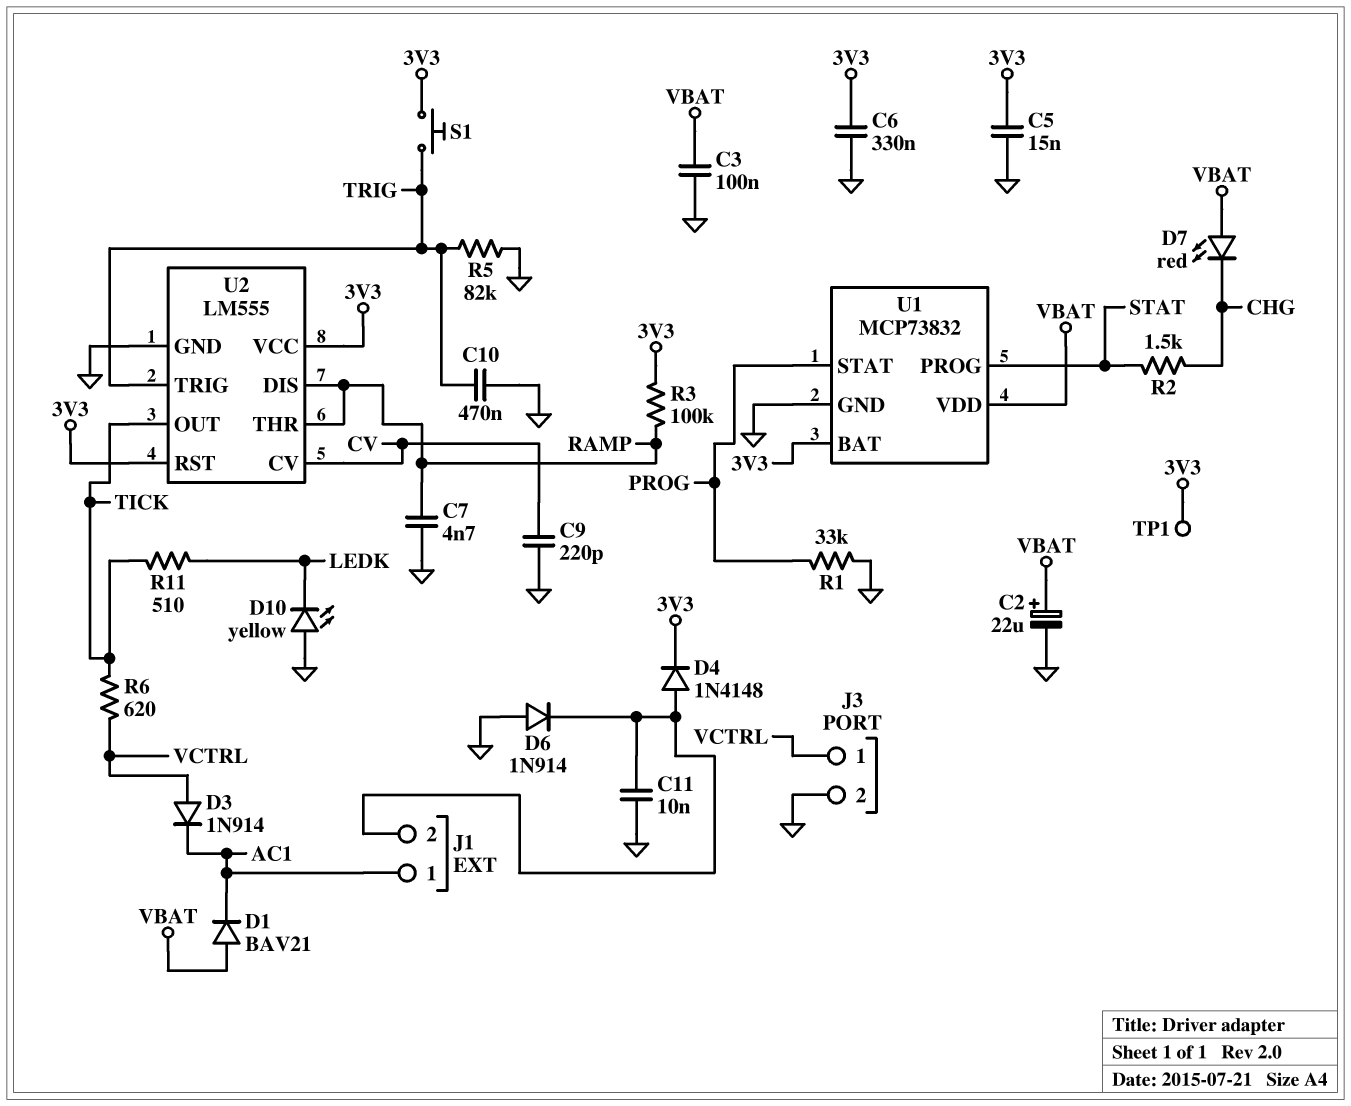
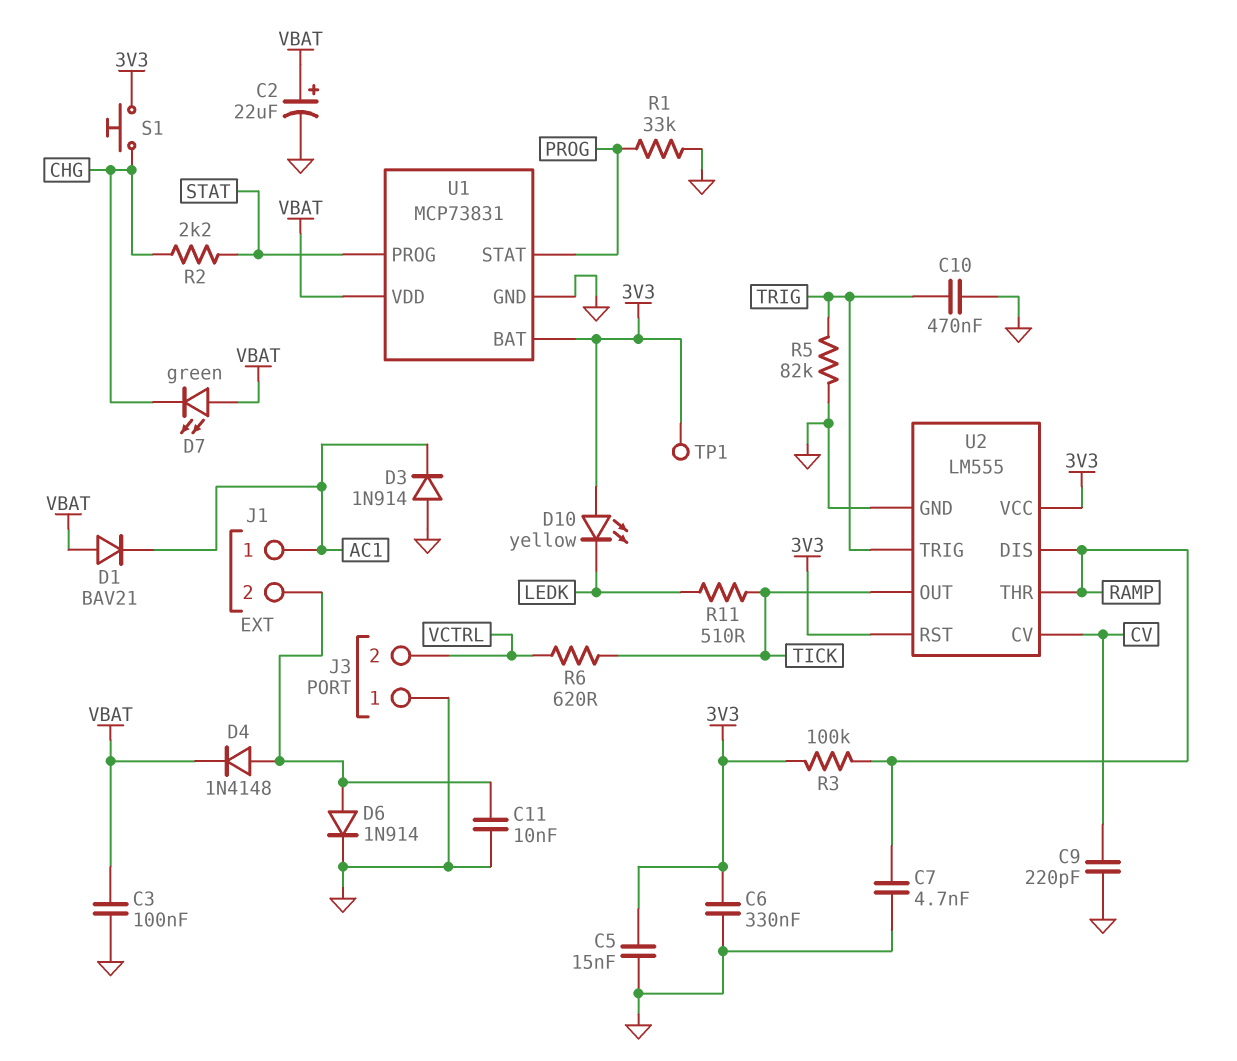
D3: diode 1N914 (A VCTRL, K AC1) -> diode 1N914 (A GND, K AC1)
D4: diode 1N4148 (A J1/2, K 3V3) -> diode 1N4148 (A J1/2, K VBAT)
D6: diode 1N914 (A GND, K J1/2) -> diode 1N914 (A J1/2, K GND)
D7: LED red (A VBAT, K CHG) -> LED green (A VBAT, K CHG)
D10: LED yellow (A GND, K LEDK) -> LED yellow (A 3V3, K LEDK)
J3 pin 1: VCTRL -> GND
J3 pin 2: GND -> VCTRL
R2: 1.5k (CHG, STAT) -> 2.2k (CHG, STAT)
S1: button (3V3, TRIG) -> button (3V3, CHG)
U1: MCP73832 -> MCP73831

